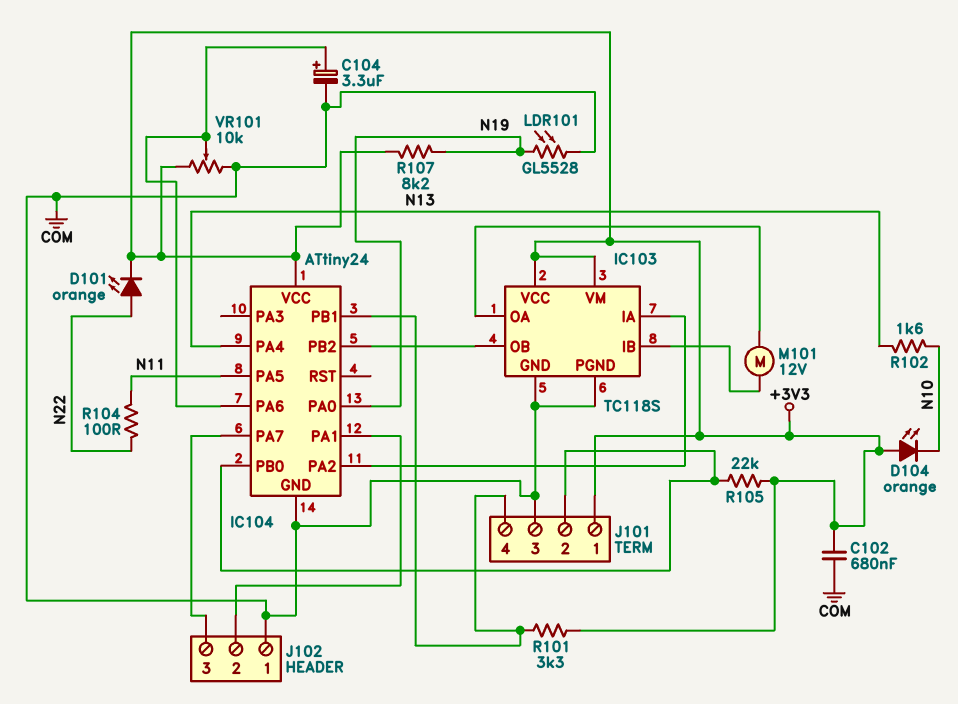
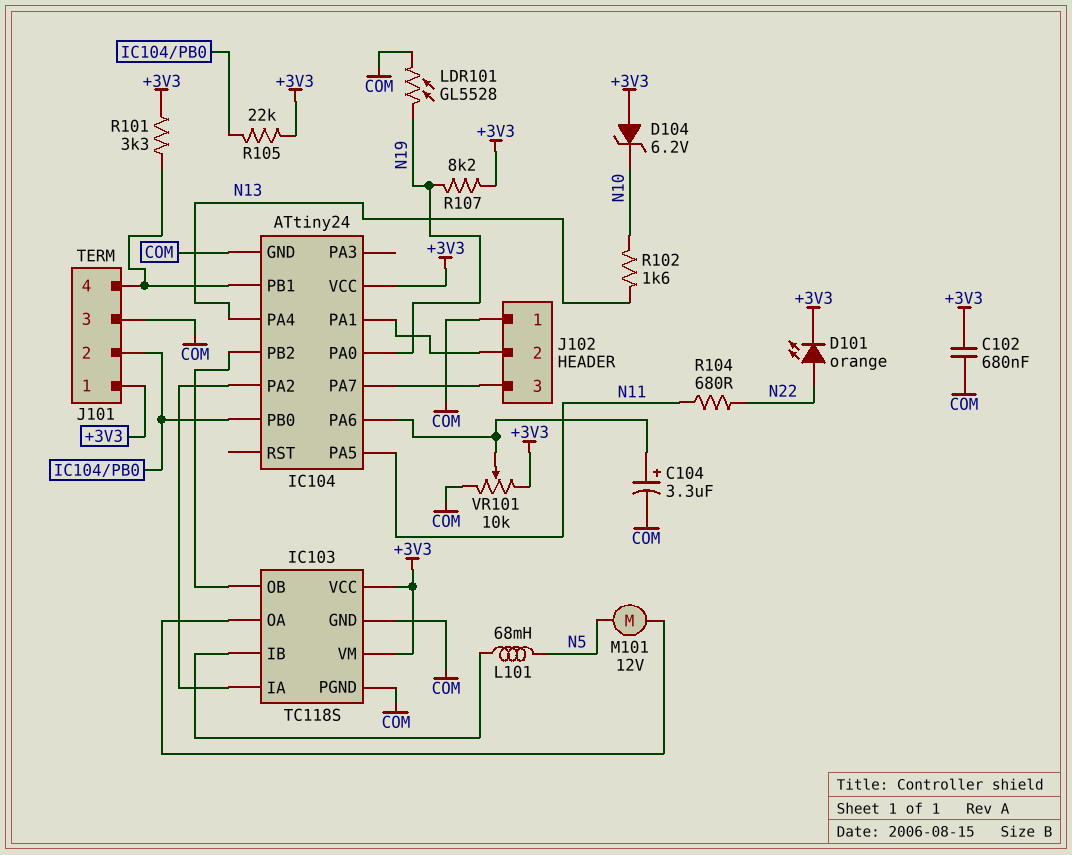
D104: LED orange (A +3V3, K N10) -> zener 6.2V (A +3V3, K N10)
L101: none -> 68mH (IC103/IB, N5)
M101: motor 12V (IC103/IB, IC103/OA) -> motor 12V (IC103/OA, N5)
R104: 100 (N11, N22) -> 680 (N11, N22)

